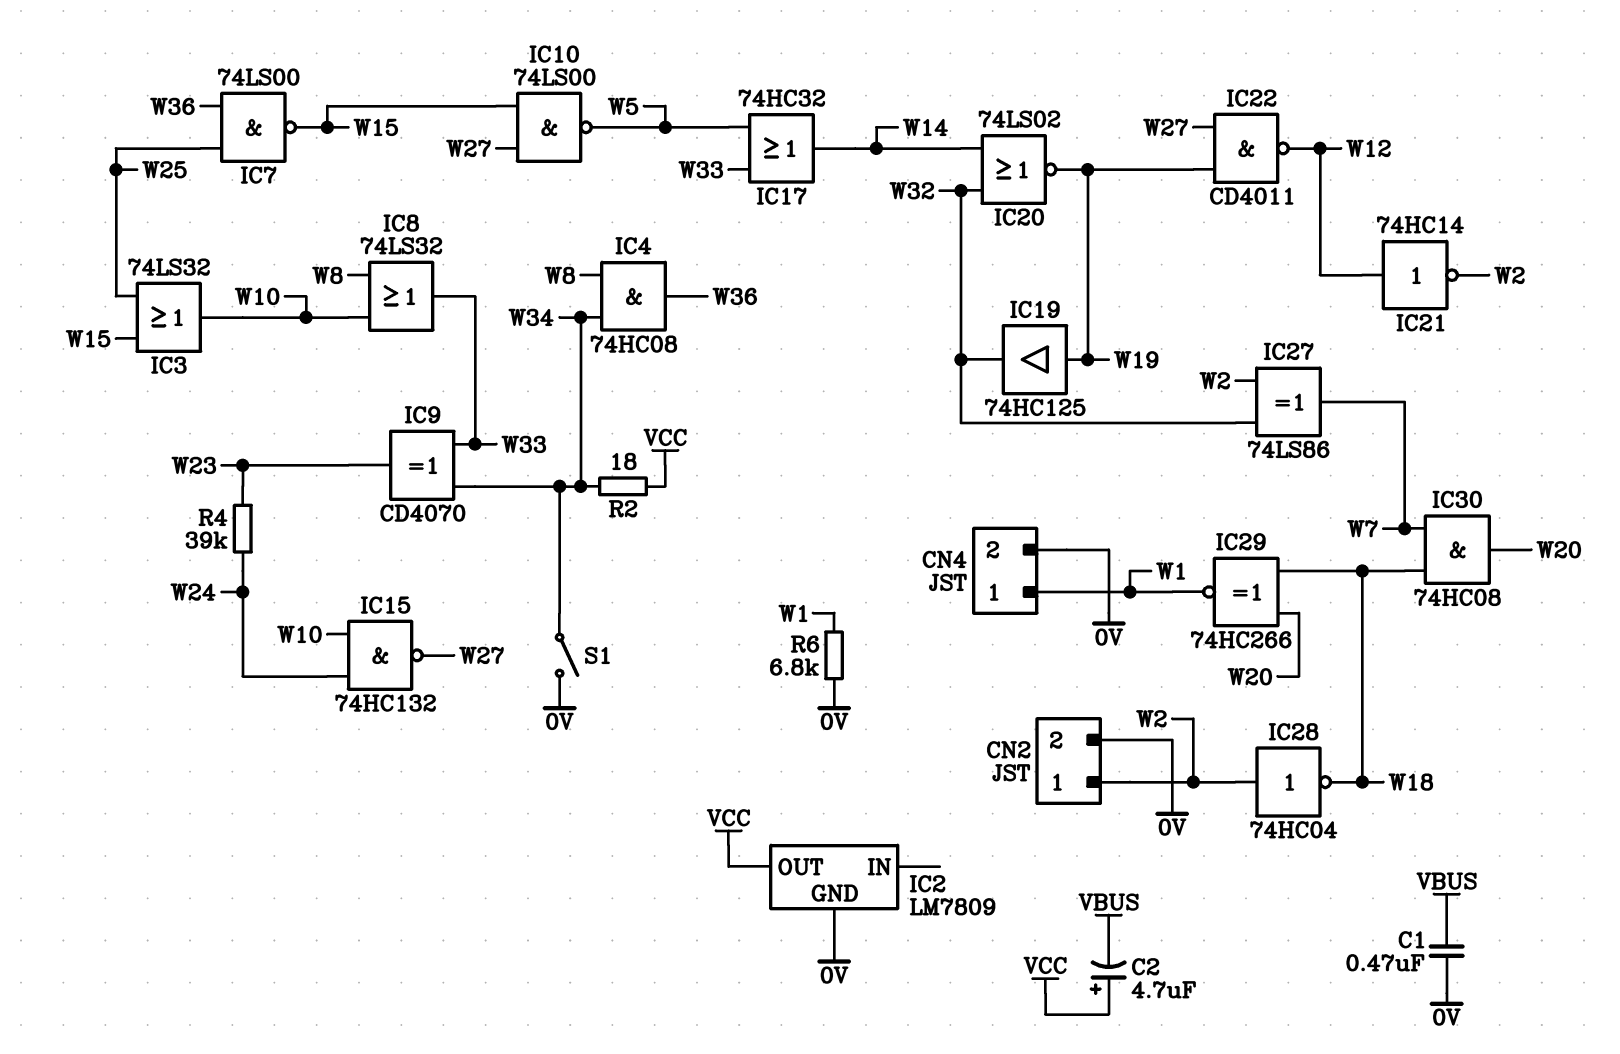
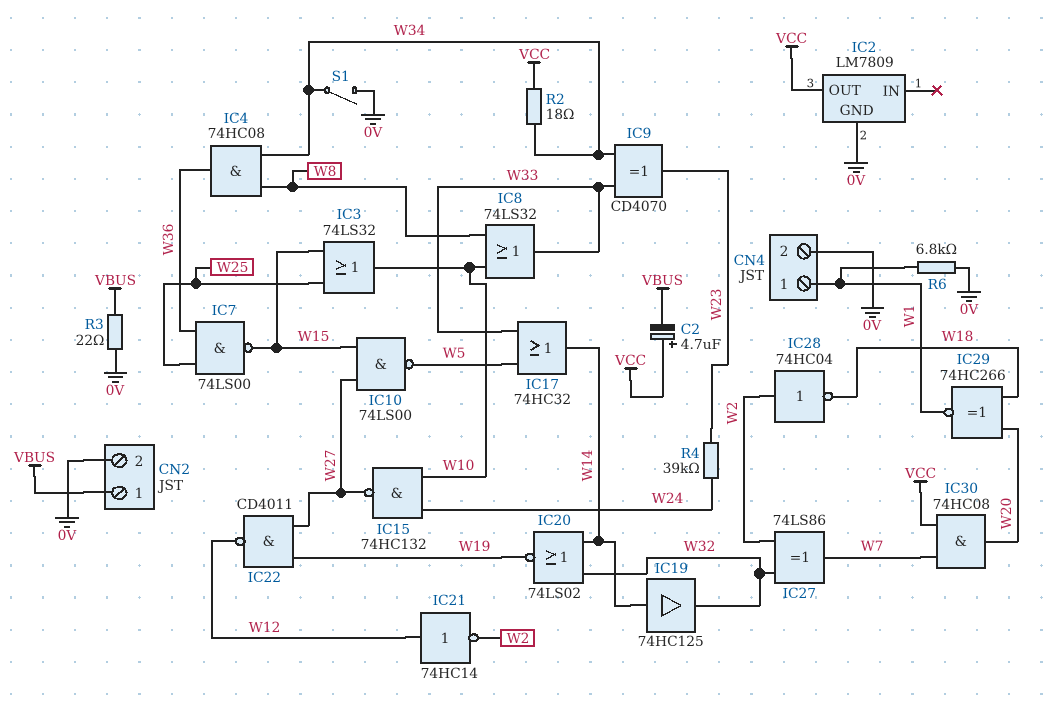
C1: 470nF (0V, VBUS) -> none
CN2 pin 1: W2 -> VBUS
IC19: buffer 74HC125 (in W19, out W32) -> buffer 74HC125 (in W14, out W32)
IC30: AND 74HC08 (in W7, in W18, out W20) -> AND 74HC08 (in VCC, in W7, out W20)
R3: none -> 22 (0V, VBUS)

